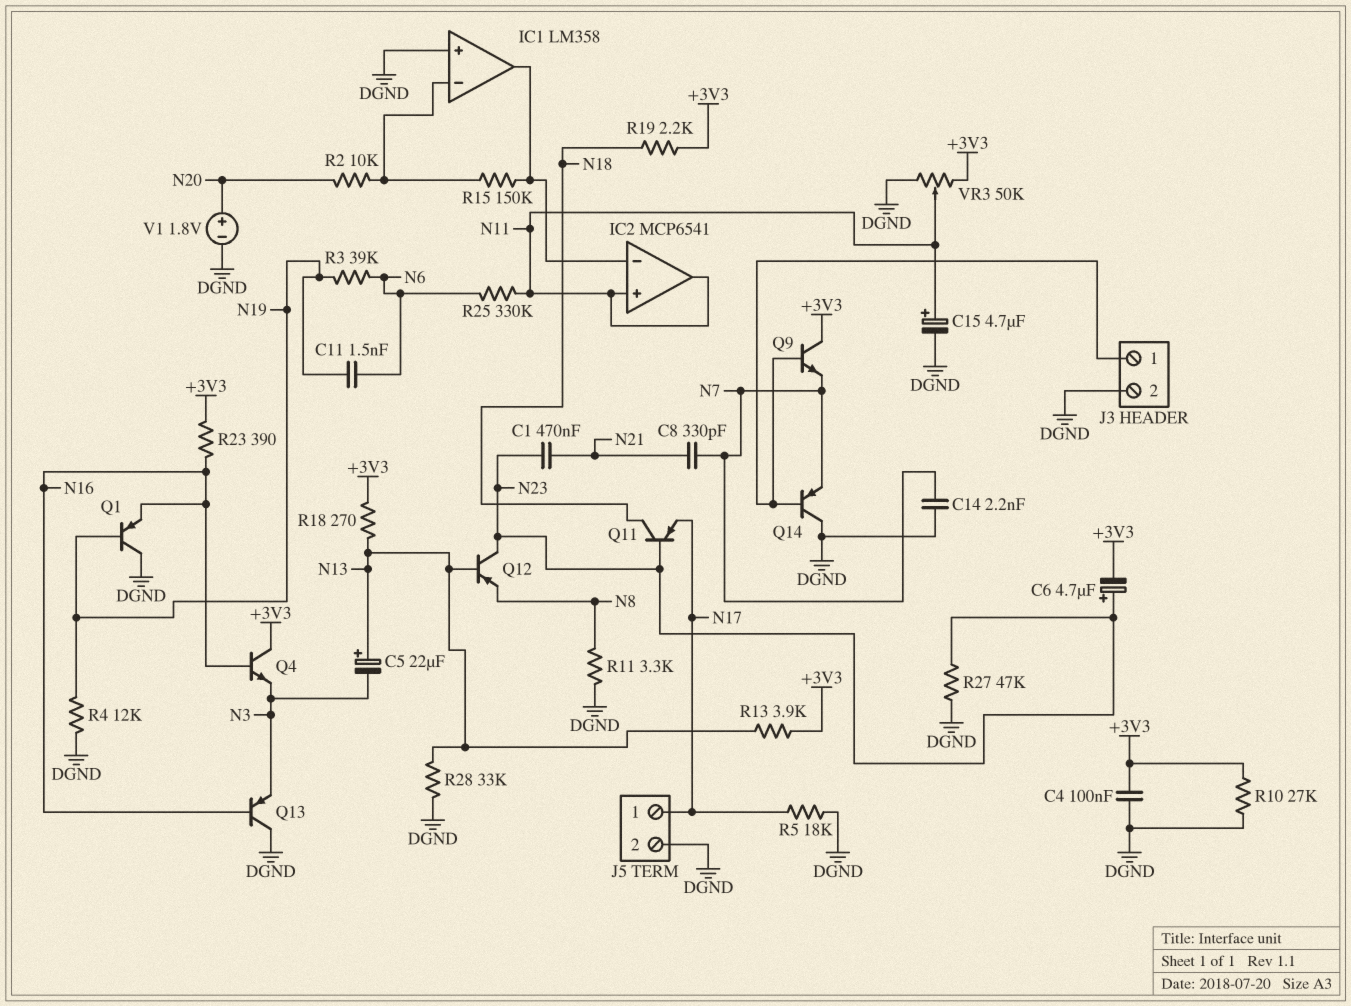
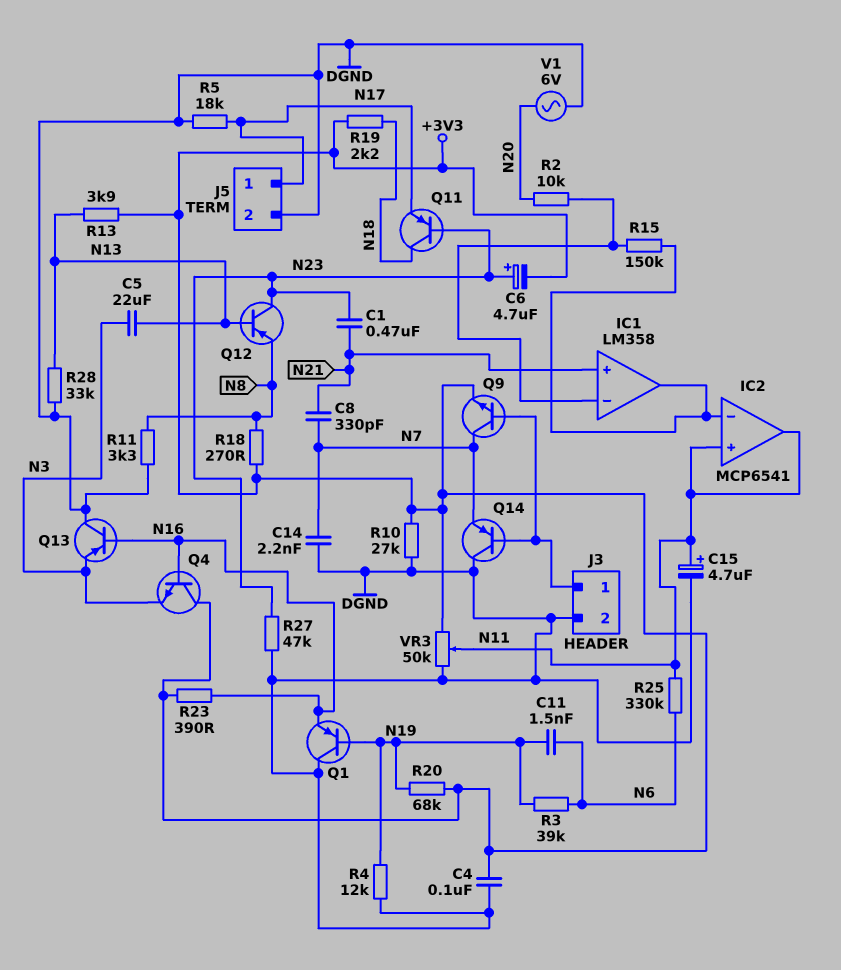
C5: 22uF (plus N13, minus N3) -> 22uF (N3, N13)
IC1 pin in+: DGND -> N21
Q9: NPN (B J3/1, C +3V3, E N7) -> NPN (B J3/1, C N7, E +3V3)
R18: 270 (+3V3, N13) -> 270 (+3V3, N8)
R20: none -> 68k (+3V3, N19)
V1: 1.8V (plus N20, minus DGND) -> AC 6V (DGND, N20)

